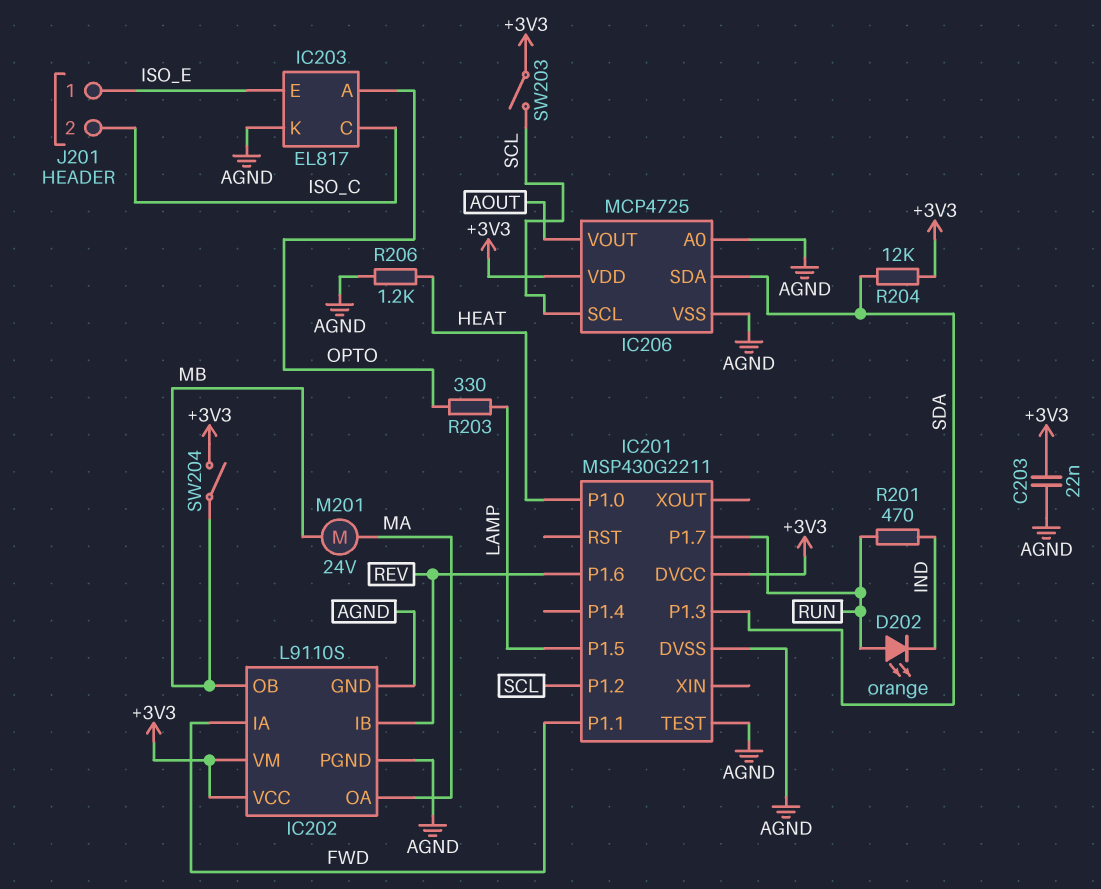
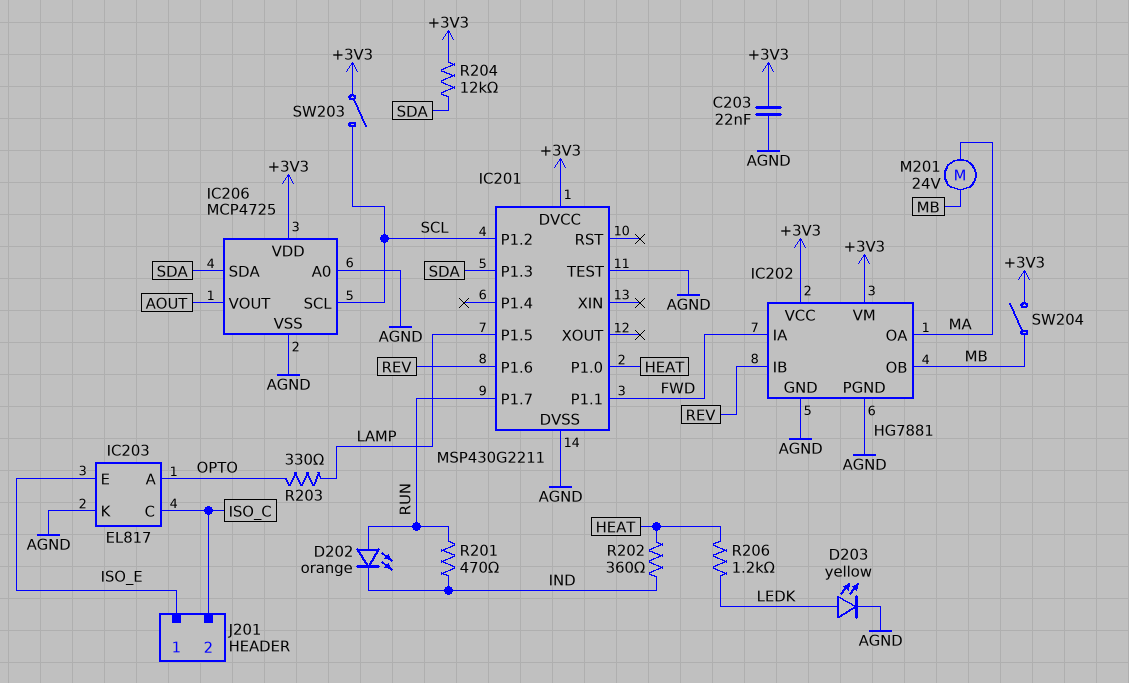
D203: none -> LED yellow (A LEDK, K AGND)
IC202: L9110S -> HG7881
R202: none -> 360 (HEAT, IND)
R206: 1.2k (AGND, HEAT) -> 1.2k (HEAT, LEDK)

